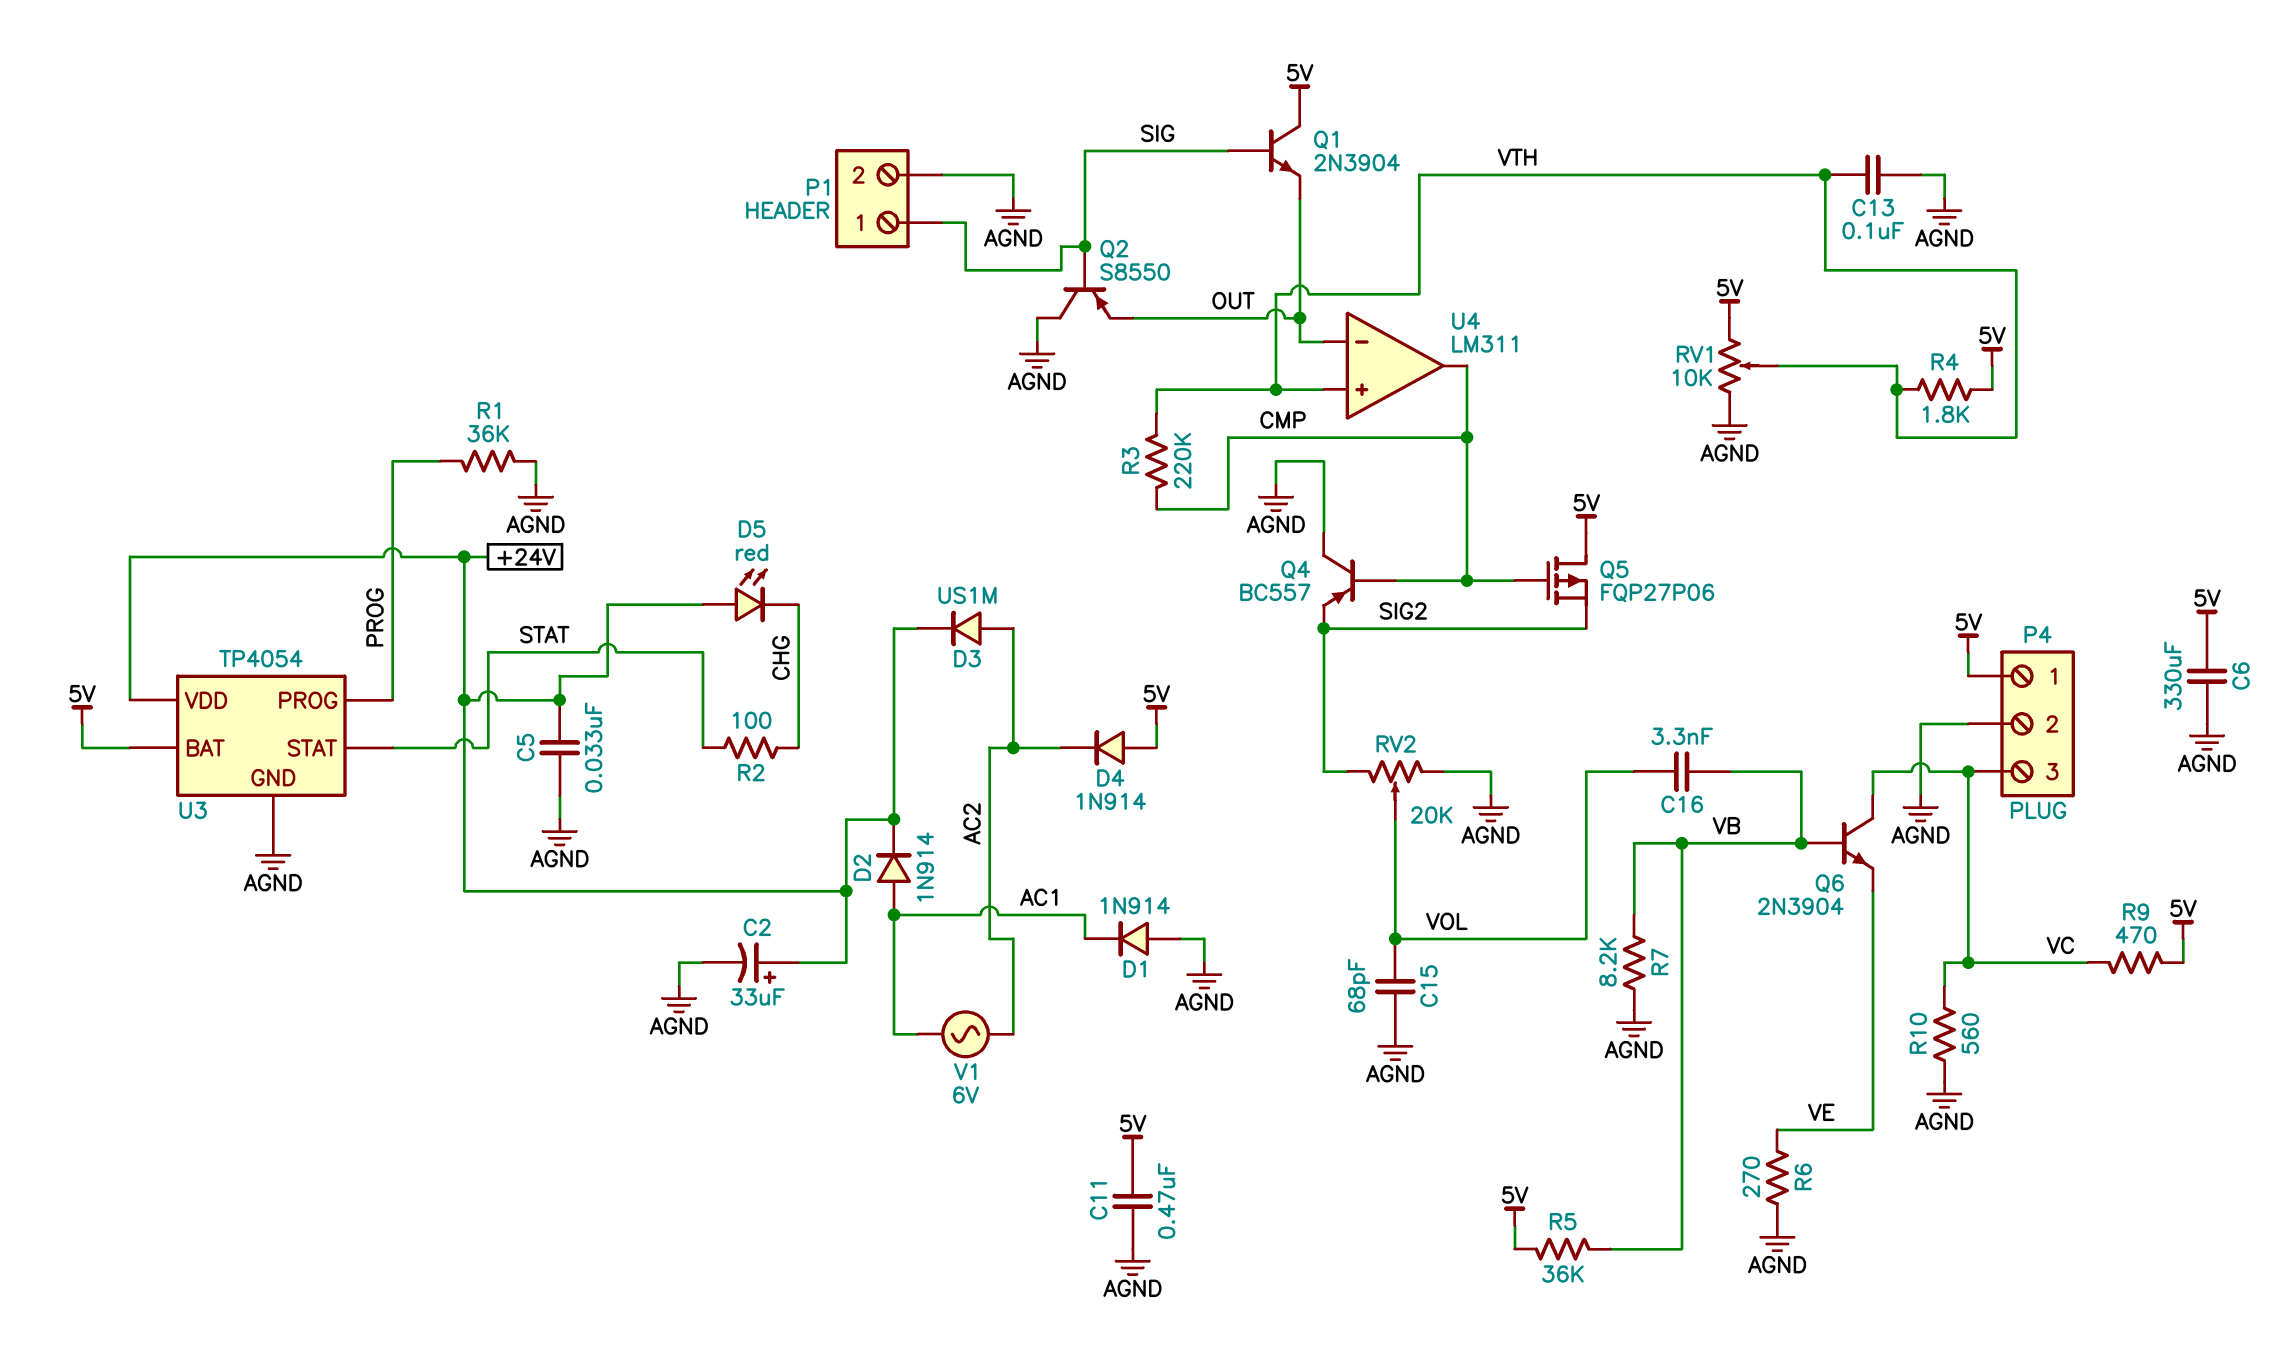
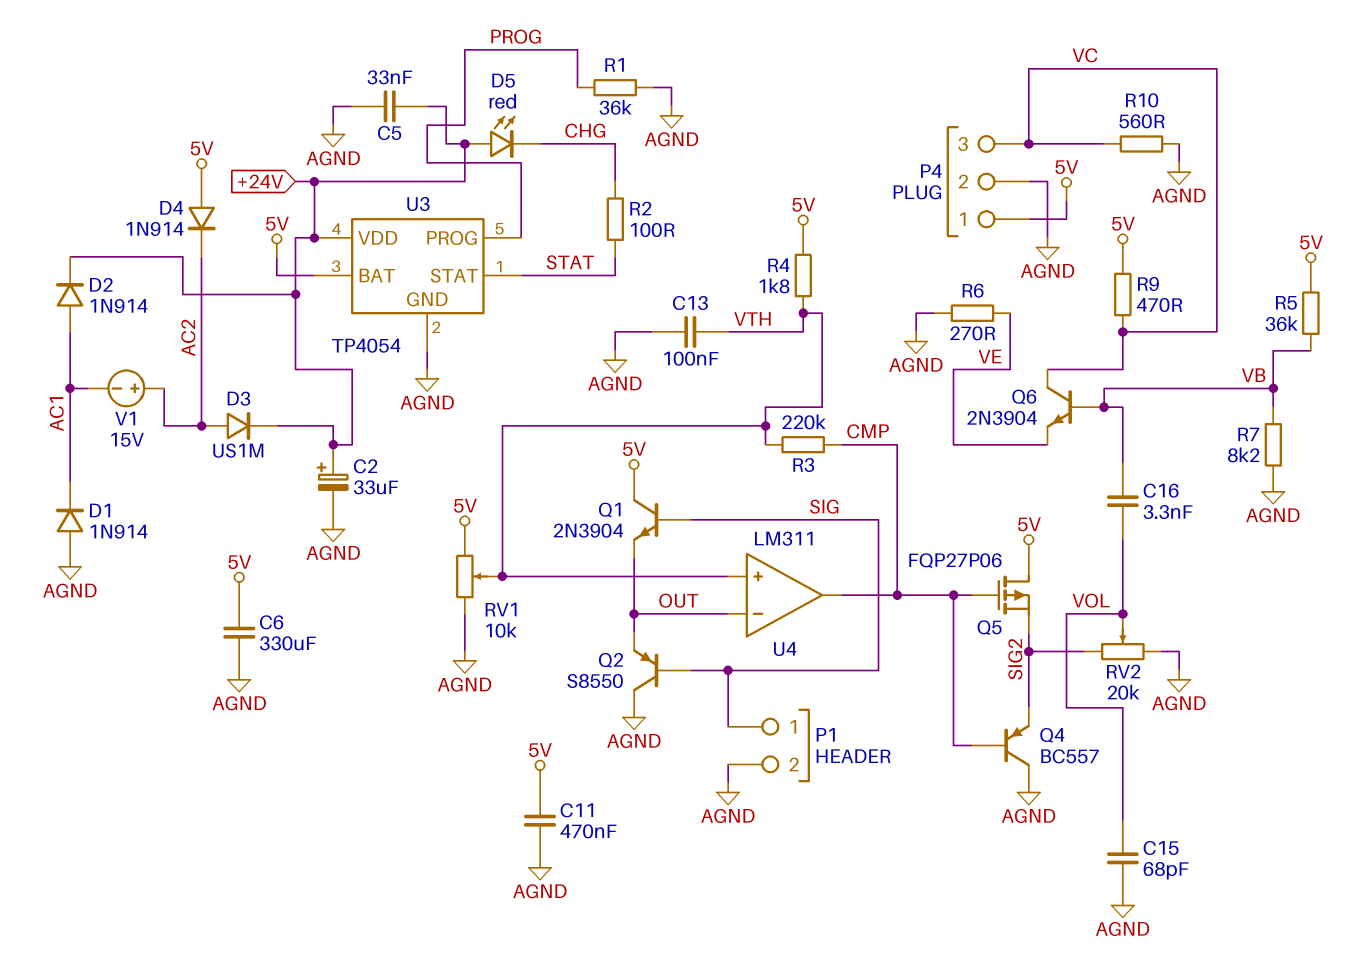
V1: AC 6V (AC1, AC2) -> 15V (plus AC2, minus AC1)

